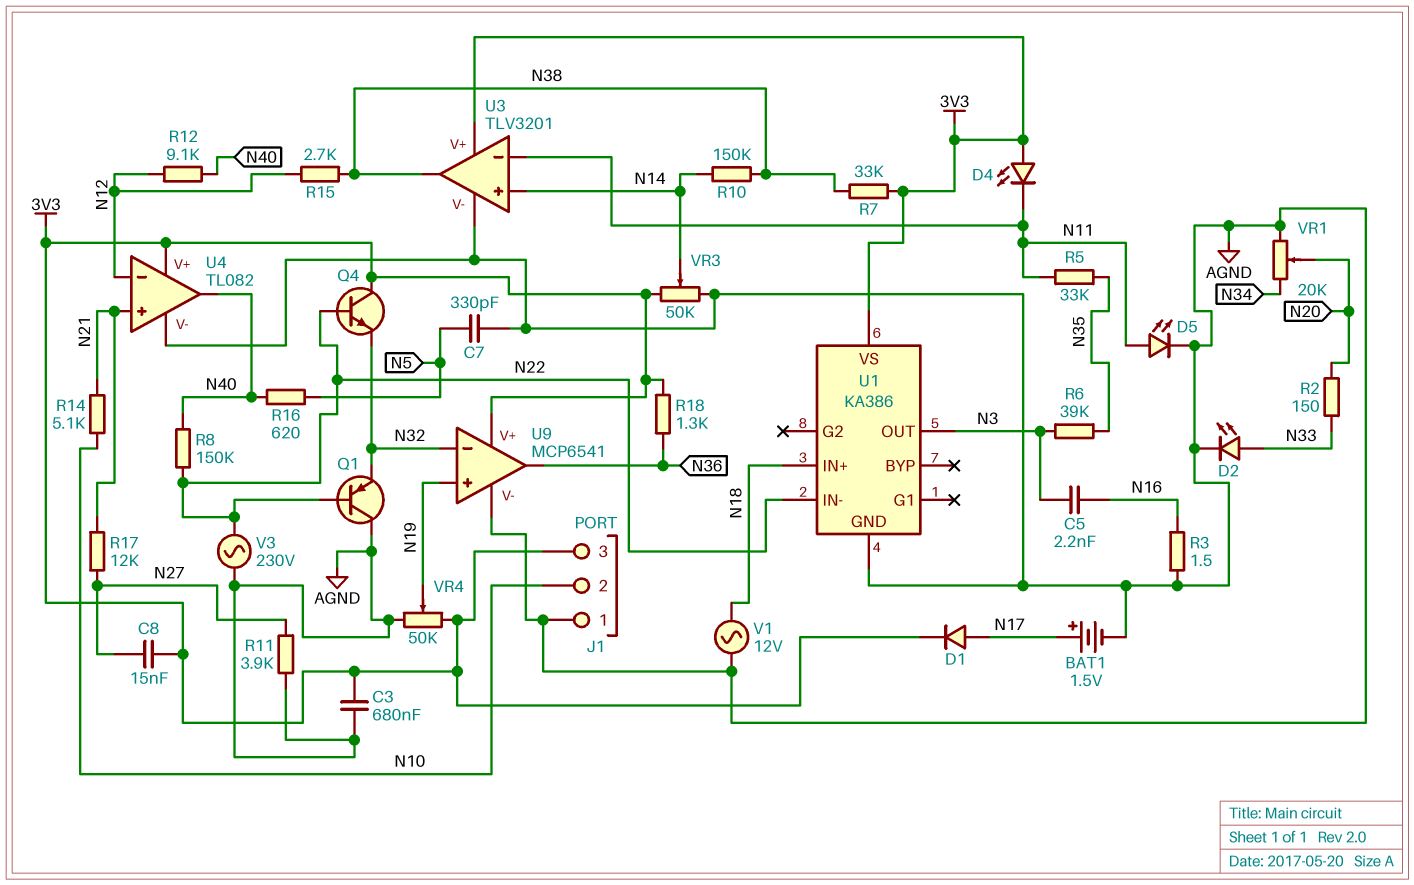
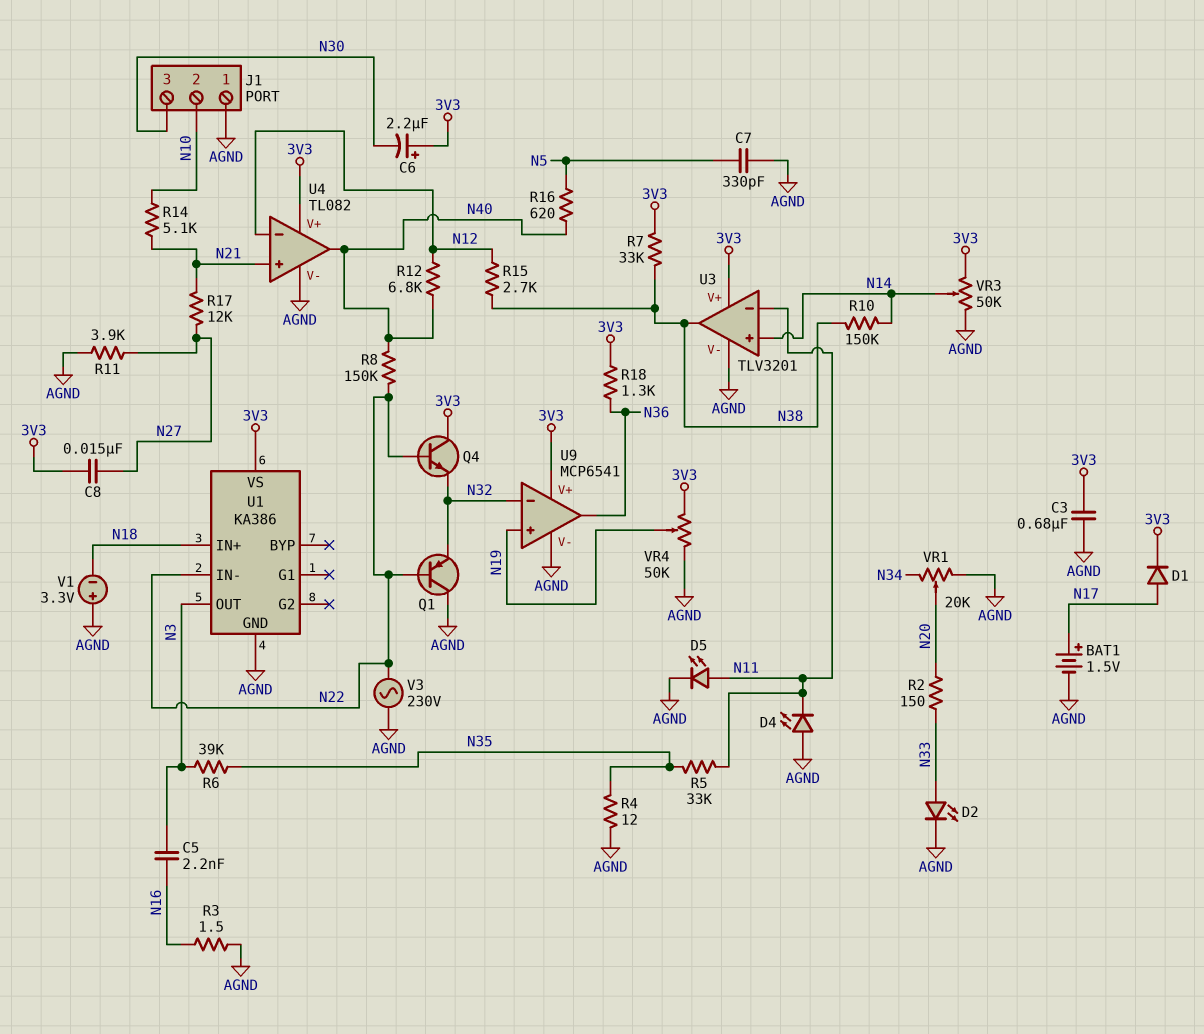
C6: none -> 2.2uF (plus 3V3, minus N30)
D4: LED (A 3V3, K N11) -> LED (A AGND, K N11)
J1 pin 3: 3V3 -> N30
R4: none -> 12 (AGND, N35)
R12: 9.1k (N12, N40) -> 6.8k (N12, N40)
V1: AC 12V (AGND, N18) -> 3.3V (plus AGND, minus N18)

